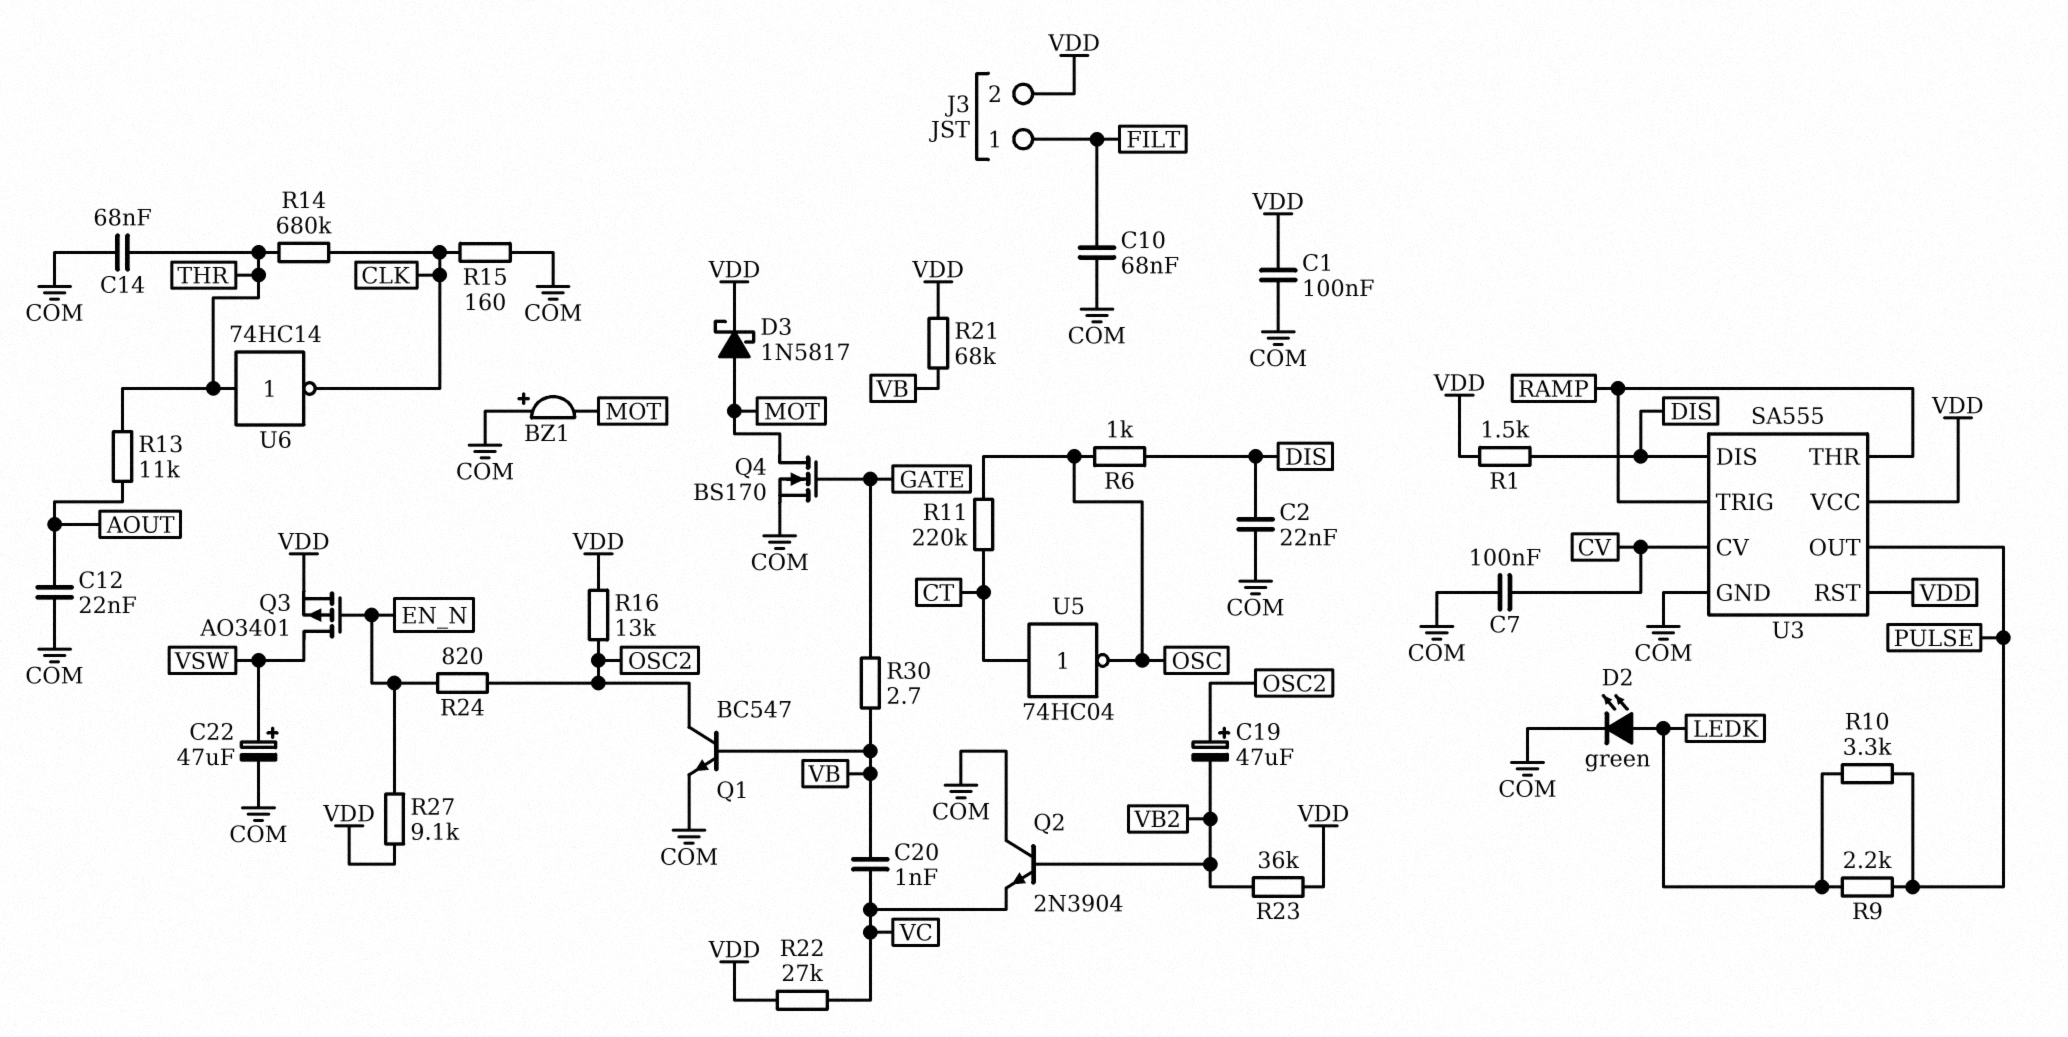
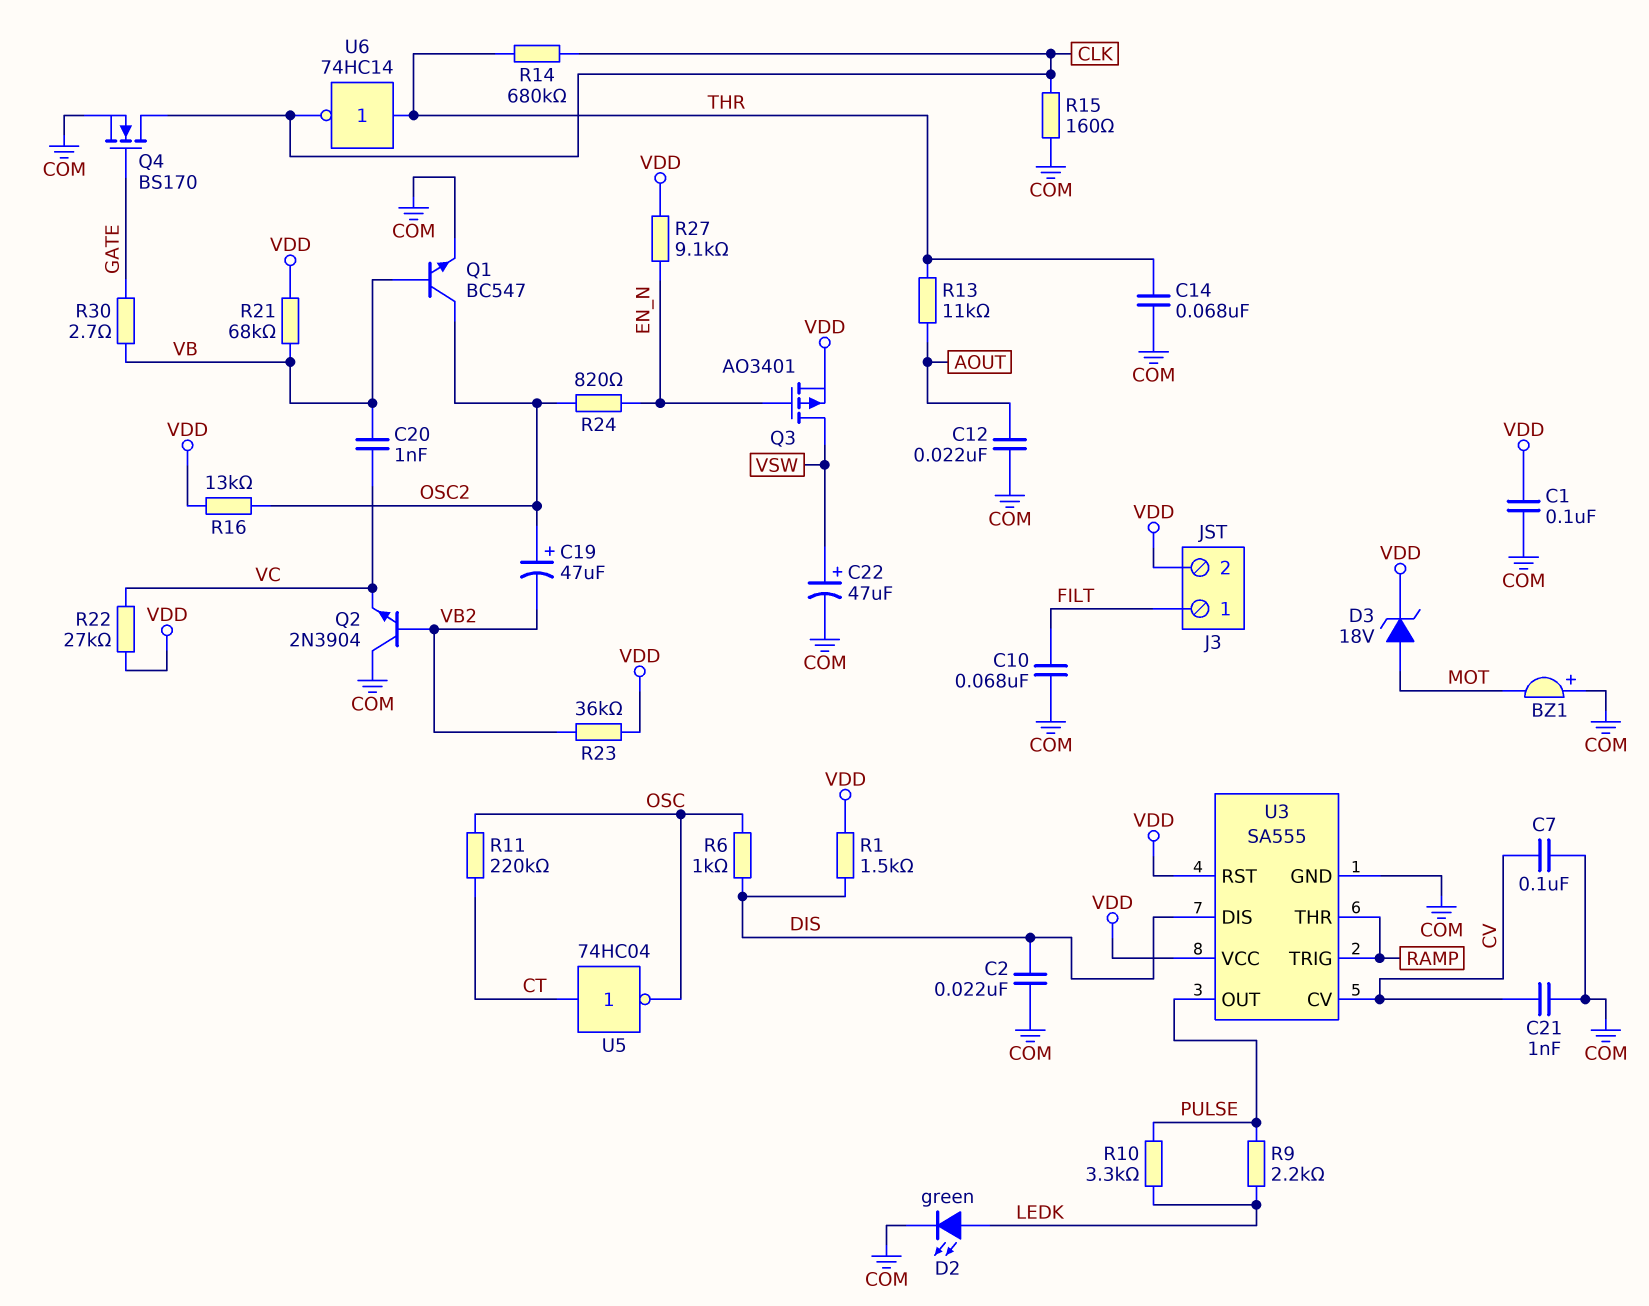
C21: none -> 1nF (COM, CV)
D3: schottky 1N5817 (A MOT, K VDD) -> zener 18V (A MOT, K VDD)
Q4: NMOS BS170 (G GATE, D MOT, S COM) -> NMOS BS170 (G GATE, D CLK, S COM)

